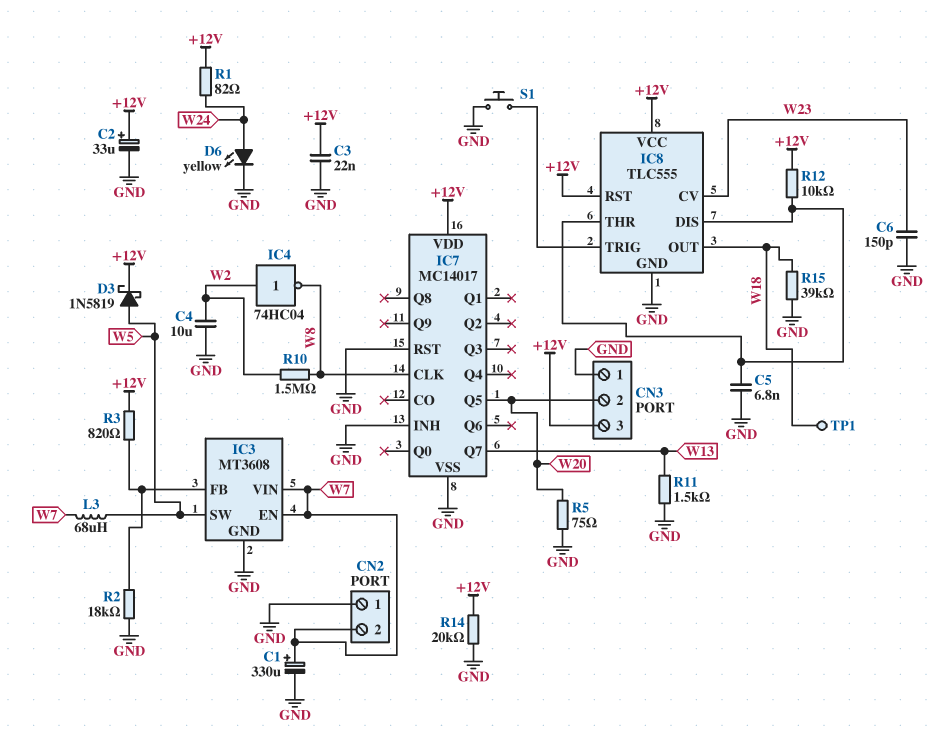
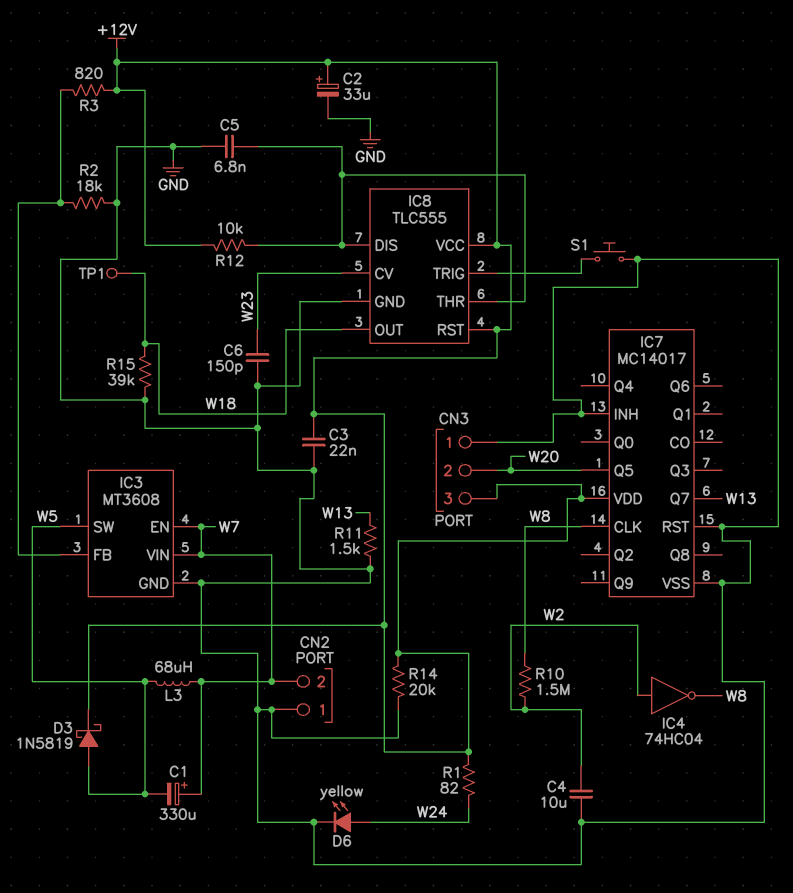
C1: 330uF (plus W7, minus GND) -> 330uF (plus W7, minus W5)
R5: 75 (GND, W20) -> none

